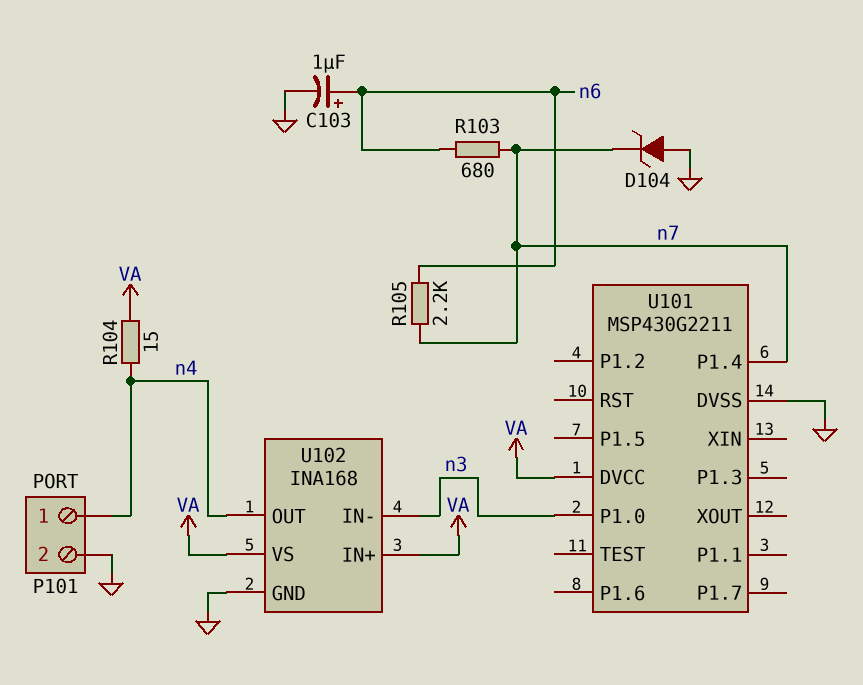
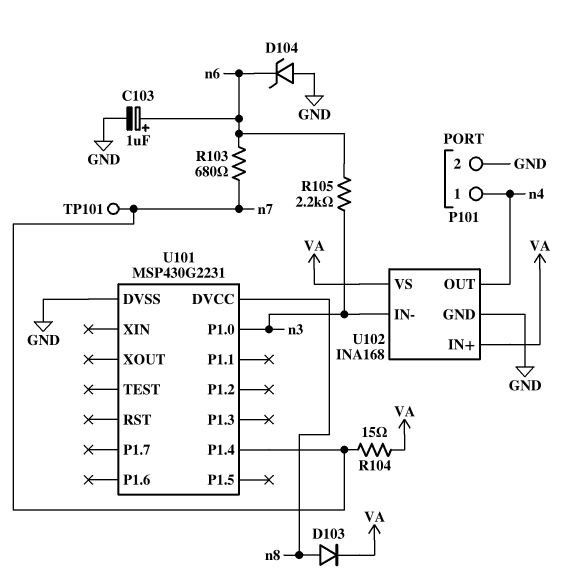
D103: none -> diode (A n8, K VA)
D104: zener (A GND, K n7) -> zener (A GND, K n6)
R104: 15 (VA, n4) -> 15 (VA, n7)
R105: 2.2k (n6, n7) -> 2.2k (n3, n6)
TP101: none -> test point (n7)
U101: MSP430G2211 -> MSP430G2231
U101 pin DVCC: VA -> n8

